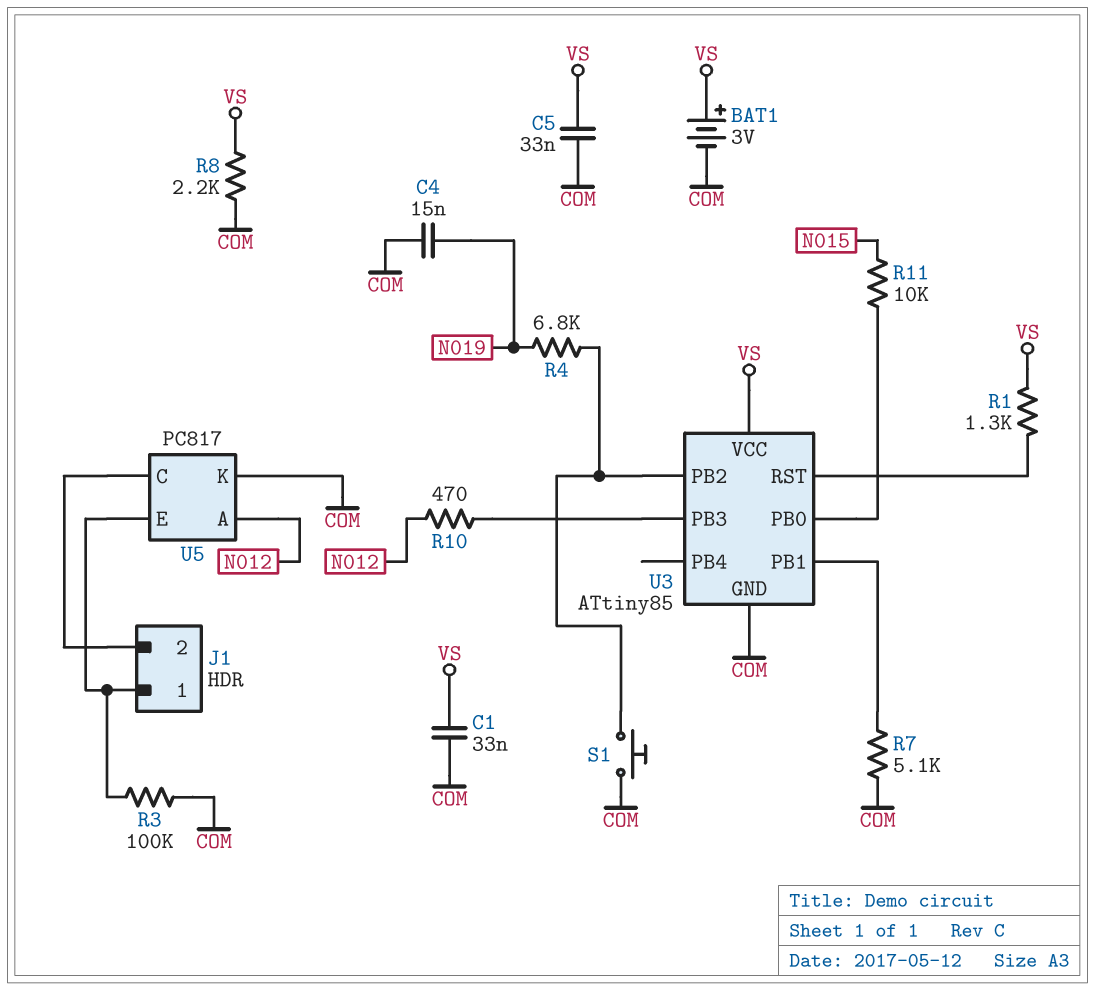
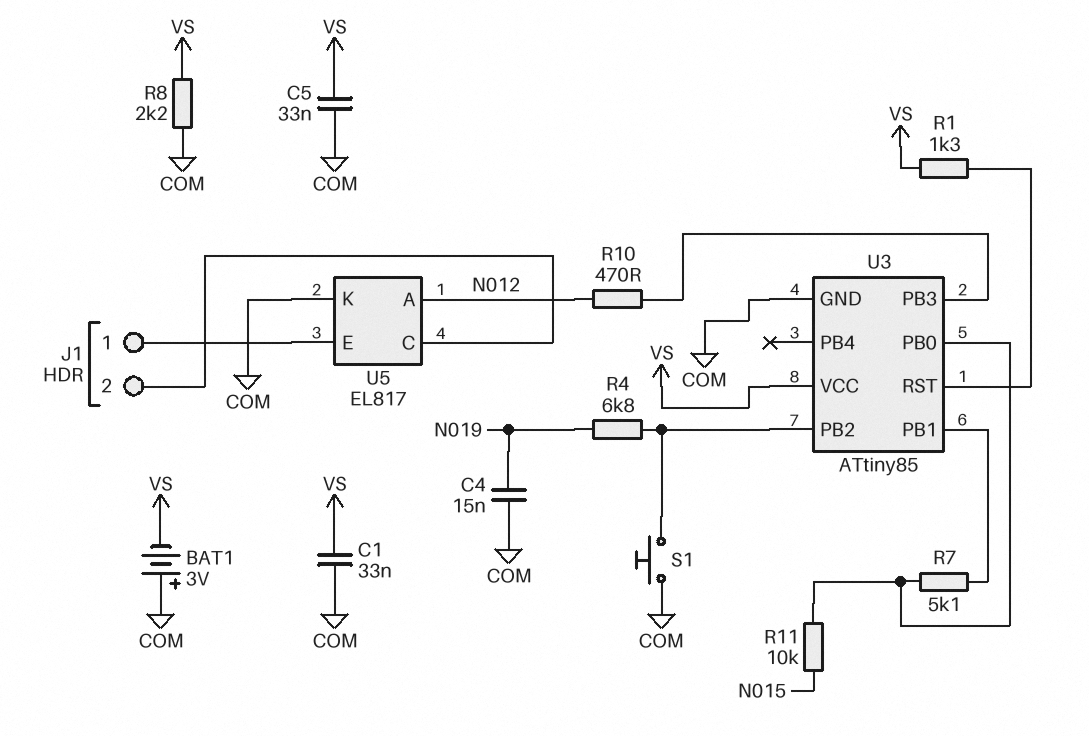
BAT1: 3V (plus VS, minus COM) -> 3V (plus COM, minus VS)
R3: 100k (COM, J1/1) -> none
R7: 5.1k (COM, U3/PB1) -> 5.1k (U3/PB0, U3/PB1)
U5: PC817 -> EL817

